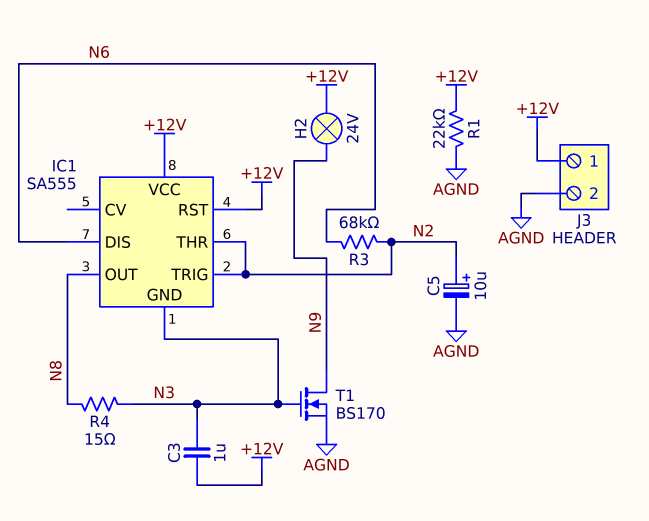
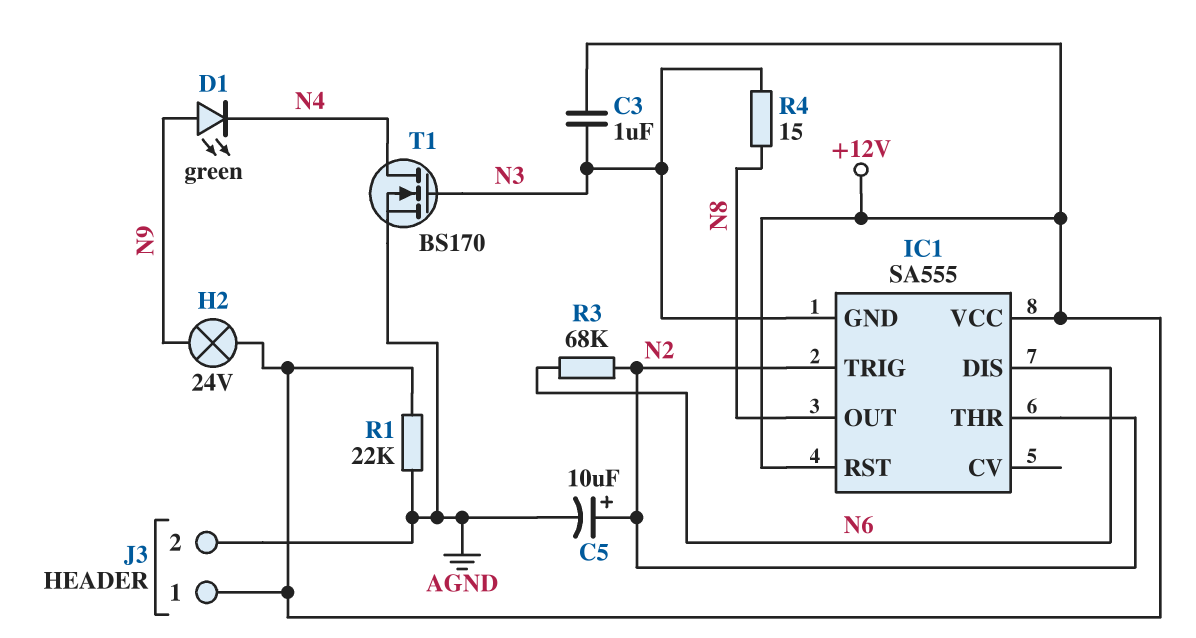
D1: none -> LED green (A N9, K N4)
T1: NMOS BS170 (G N3, D N9, S AGND) -> NMOS BS170 (G N3, D N4, S AGND)

